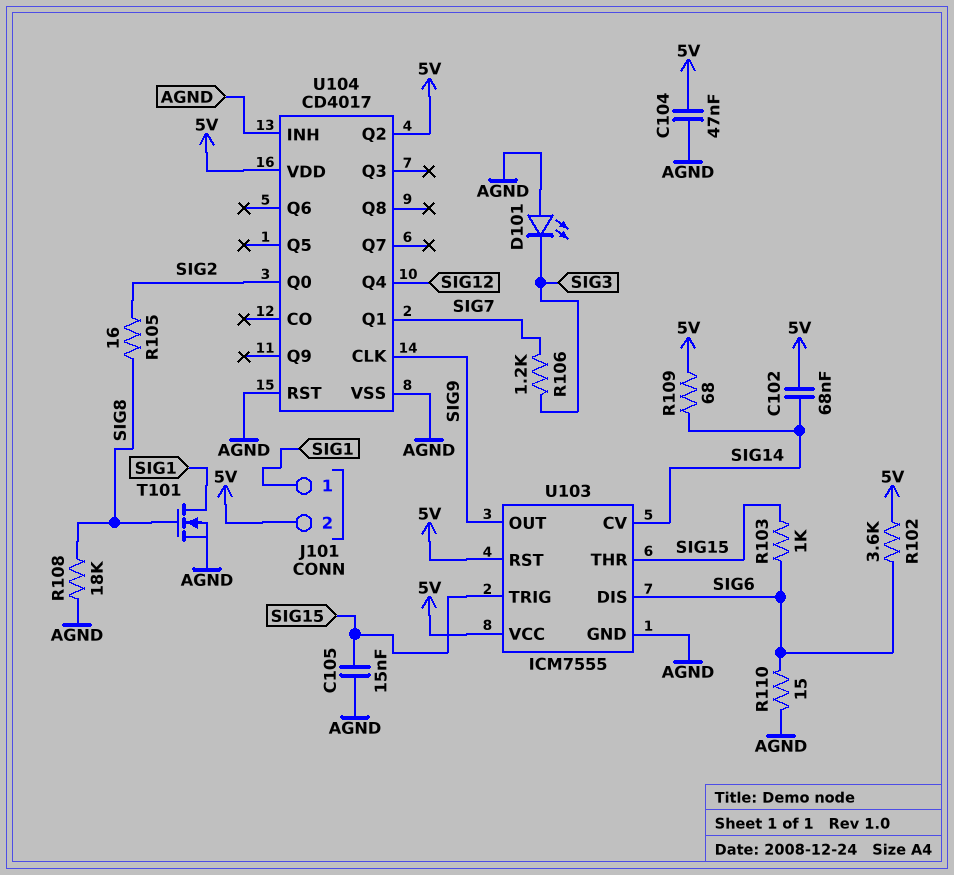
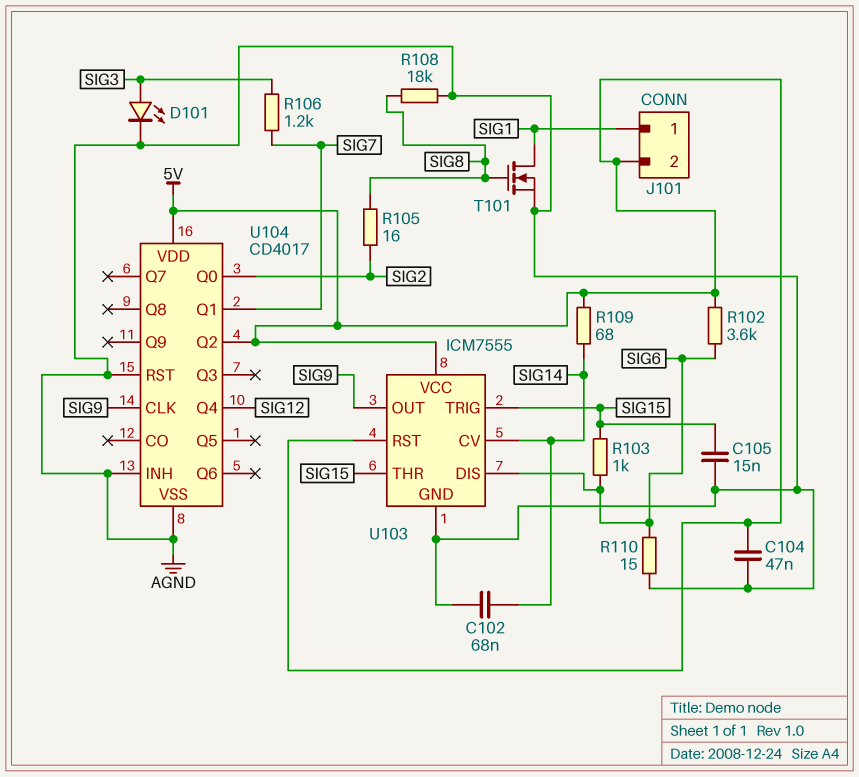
C102: 68nF (5V, SIG14) -> 68nF (AGND, SIG14)
D101: LED (A AGND, K SIG3) -> LED (A SIG3, K AGND)

